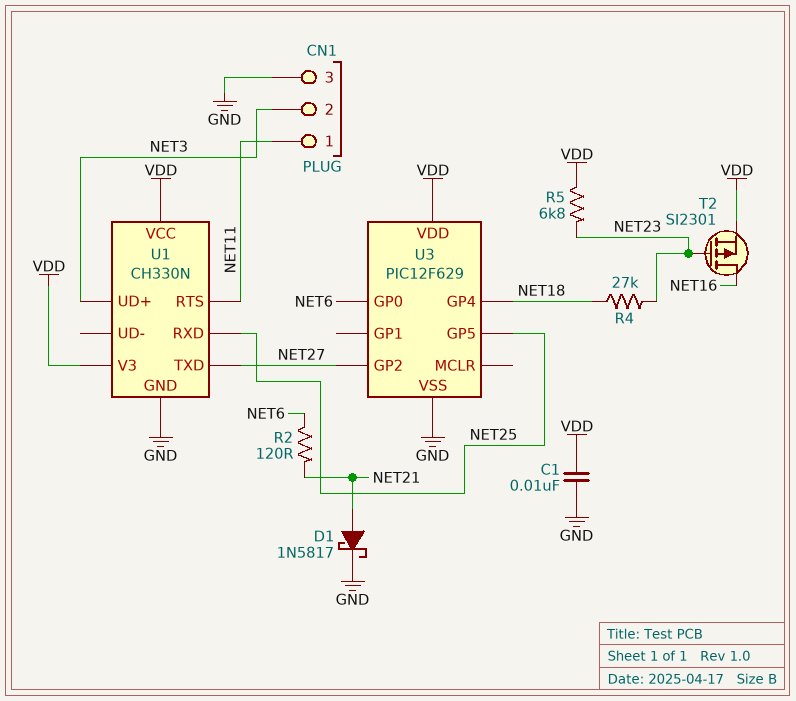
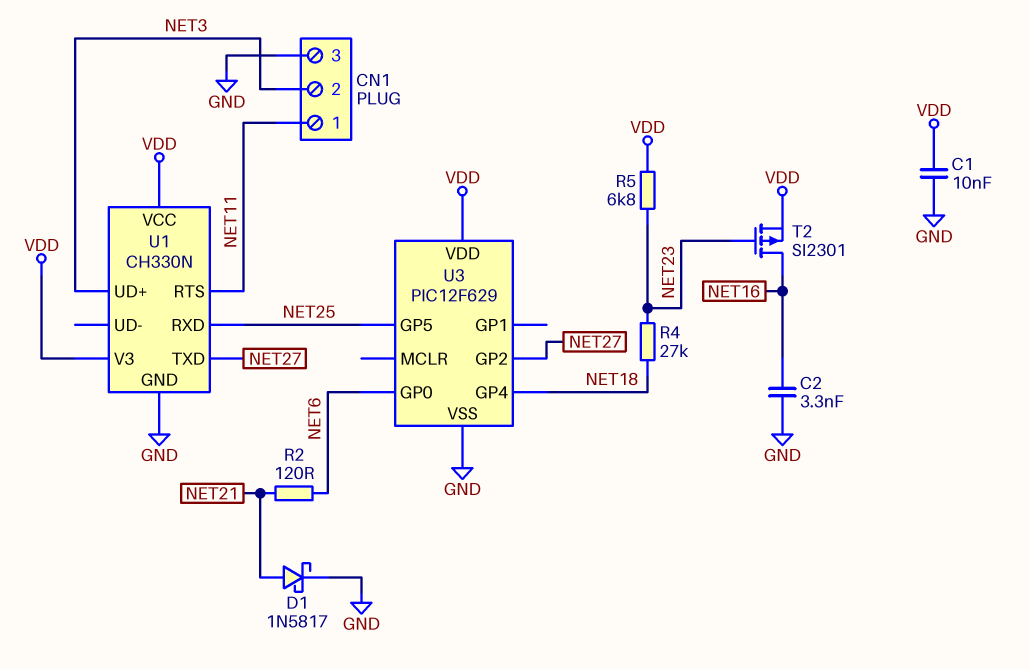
C2: none -> 3.3nF (GND, NET16)

